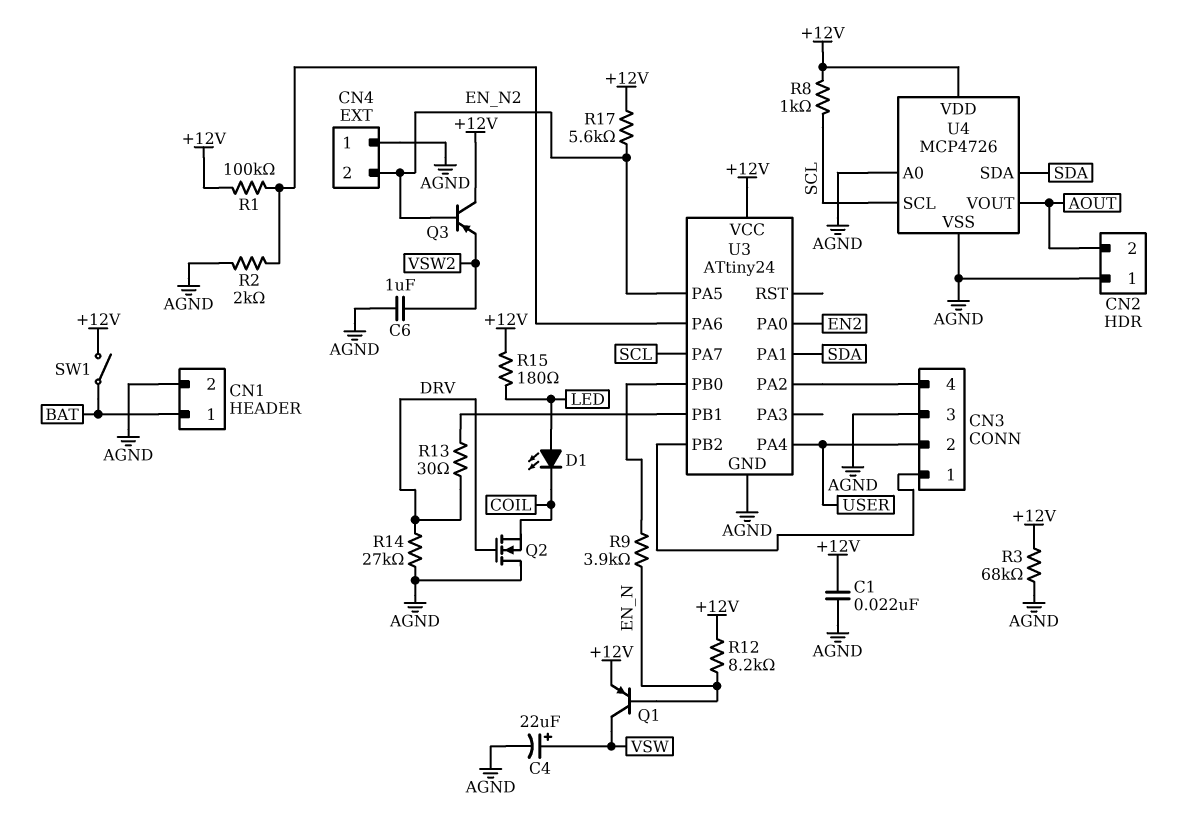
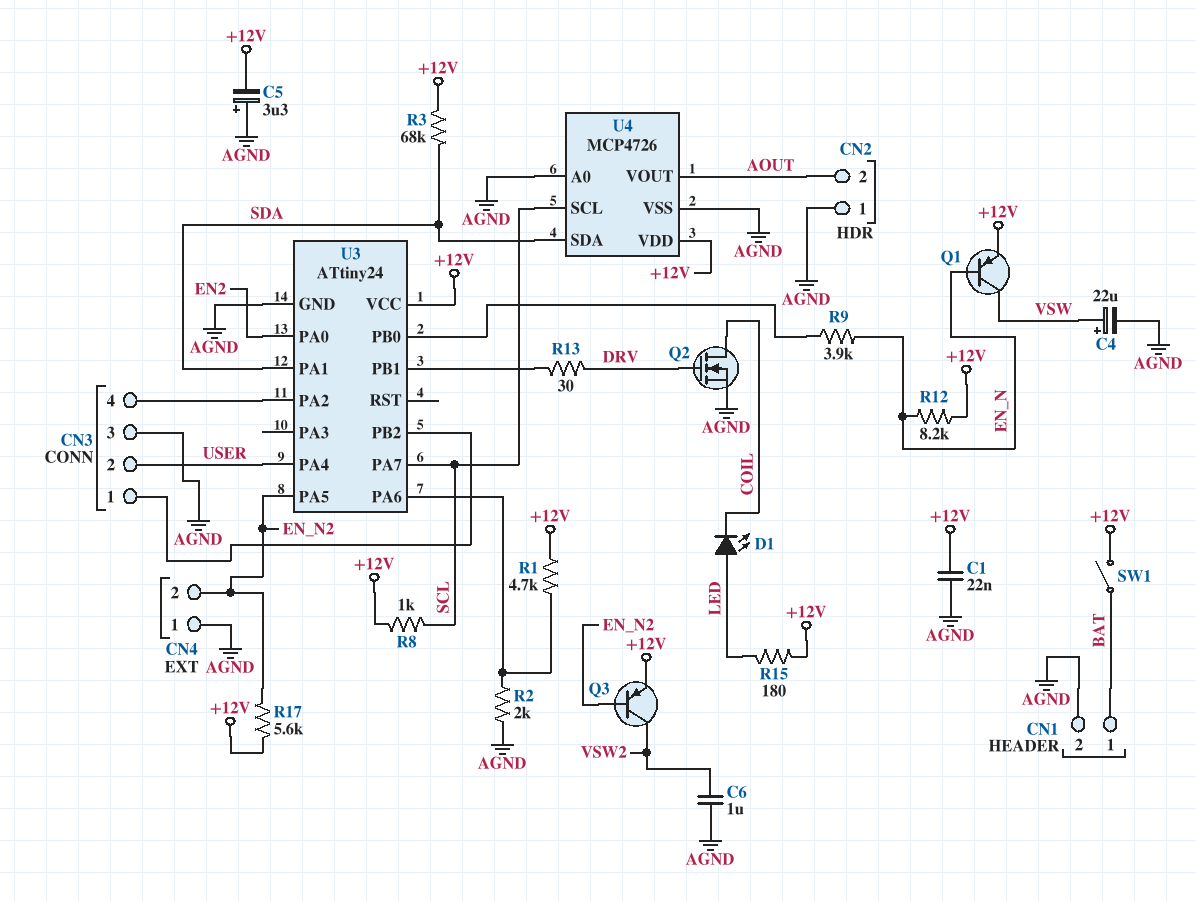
C5: none -> 3.3uF (plus AGND, minus +12V)
Q2: NMOS (G DRV, D AGND, S COIL) -> NMOS (G DRV, D COIL, S AGND)
Q3: PNP (B EN_N2, C +12V, E VSW2) -> PNP (B EN_N2, C VSW2, E +12V)
R1: 100k (+12V, U3/PA6) -> 4.7k (+12V, U3/PA6)
R3: 68k (+12V, AGND) -> 68k (+12V, SDA)
R14: 27k (AGND, DRV) -> none

